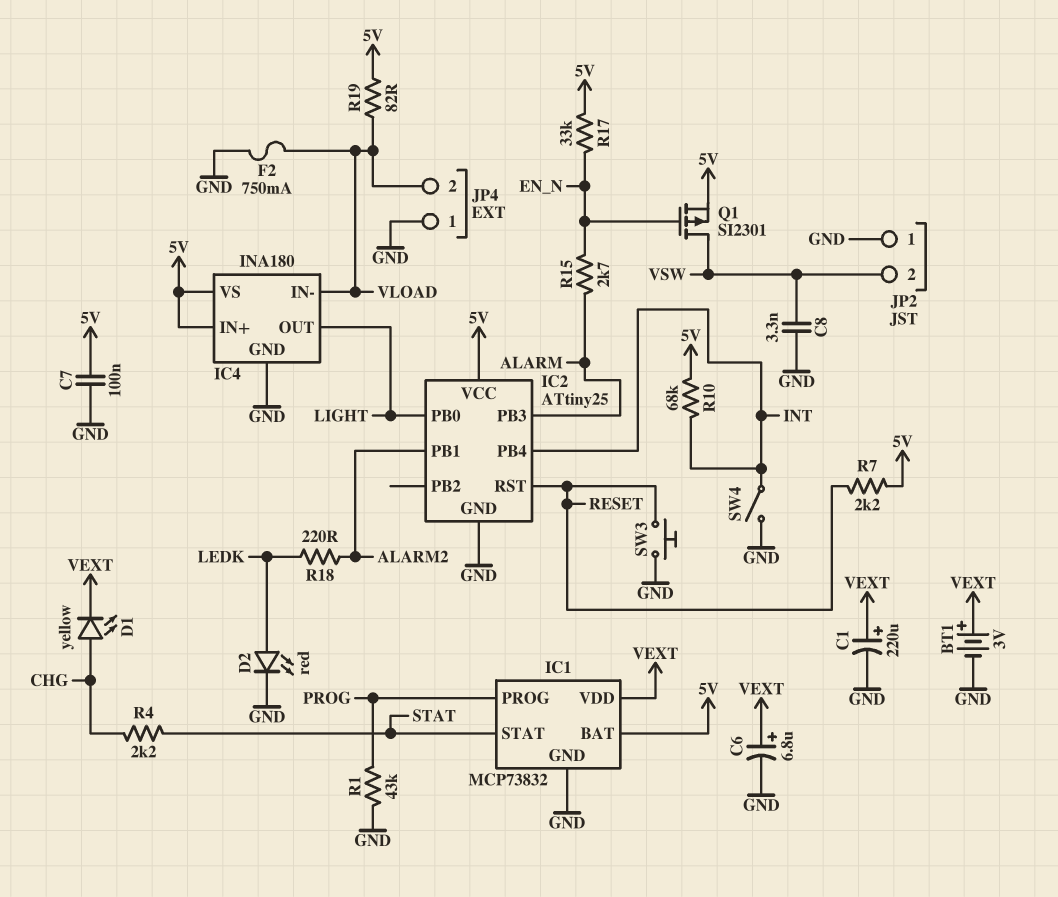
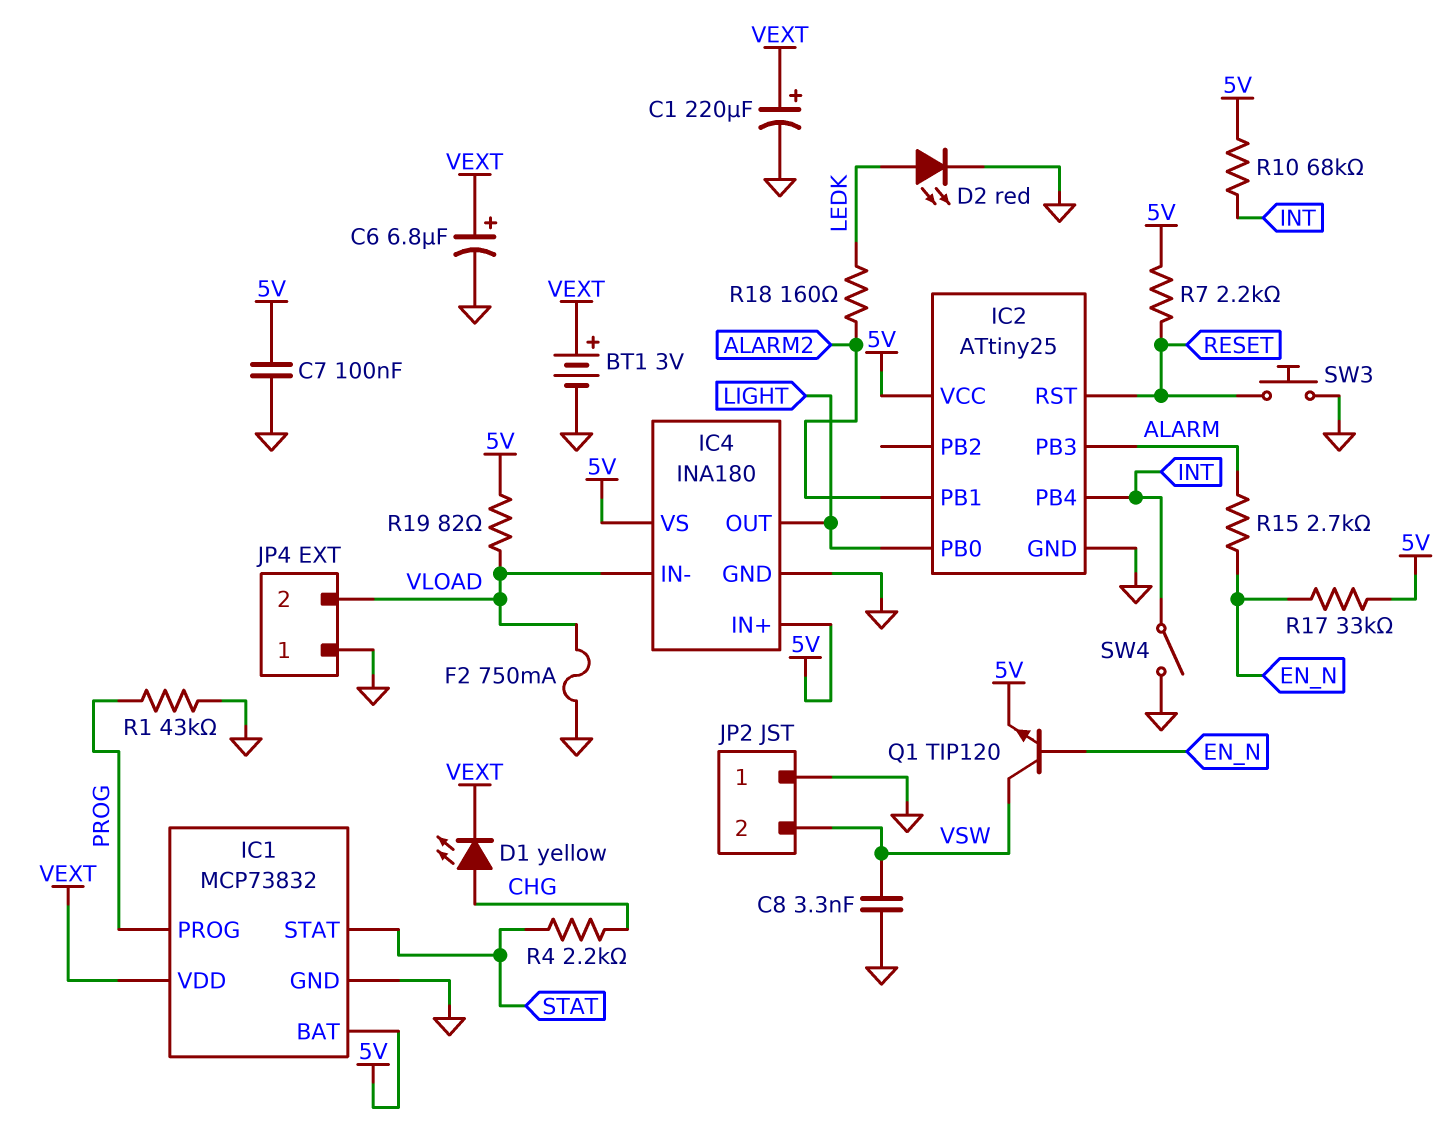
Q1: PMOS SI2301 (G EN_N, D VSW, S 5V) -> NPN TIP120 (B EN_N, C VSW, E 5V)
R18: 220 (ALARM2, LEDK) -> 160 (ALARM2, LEDK)

